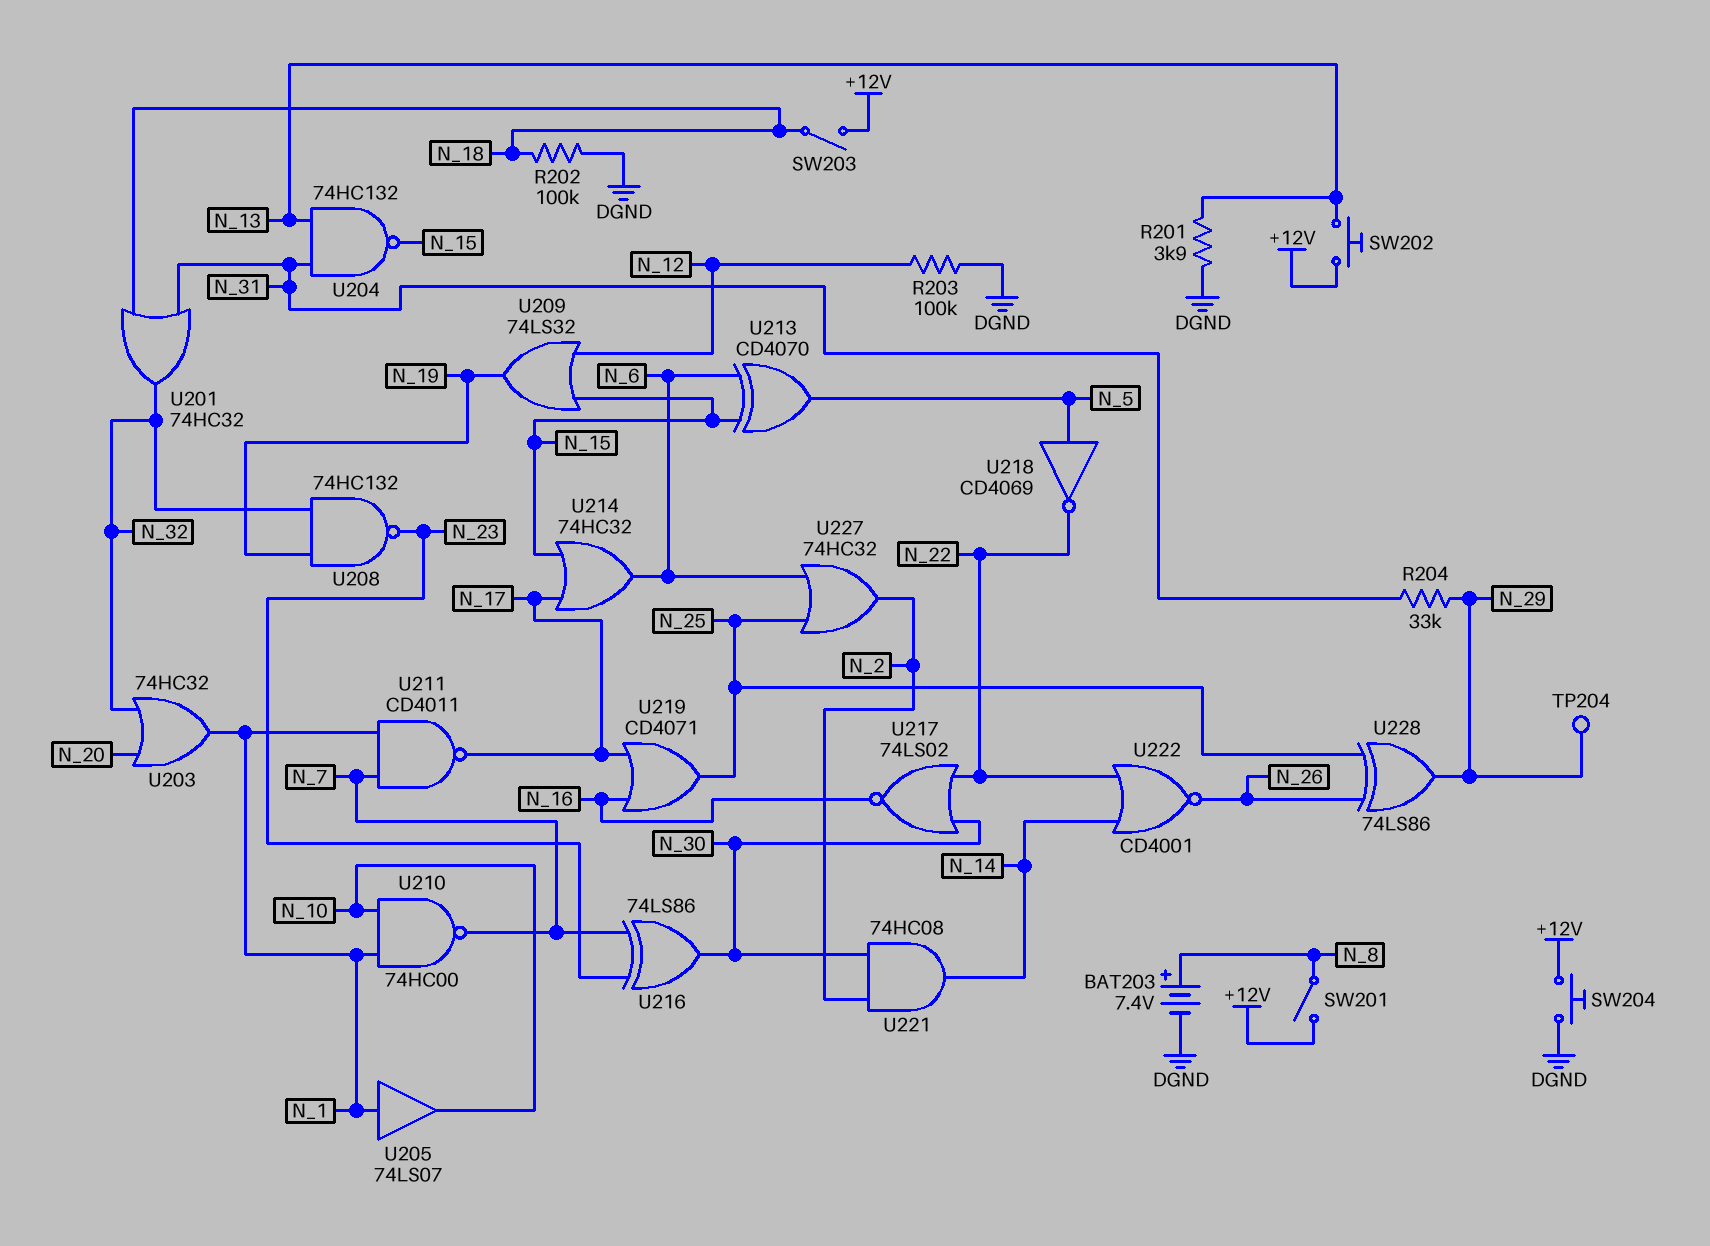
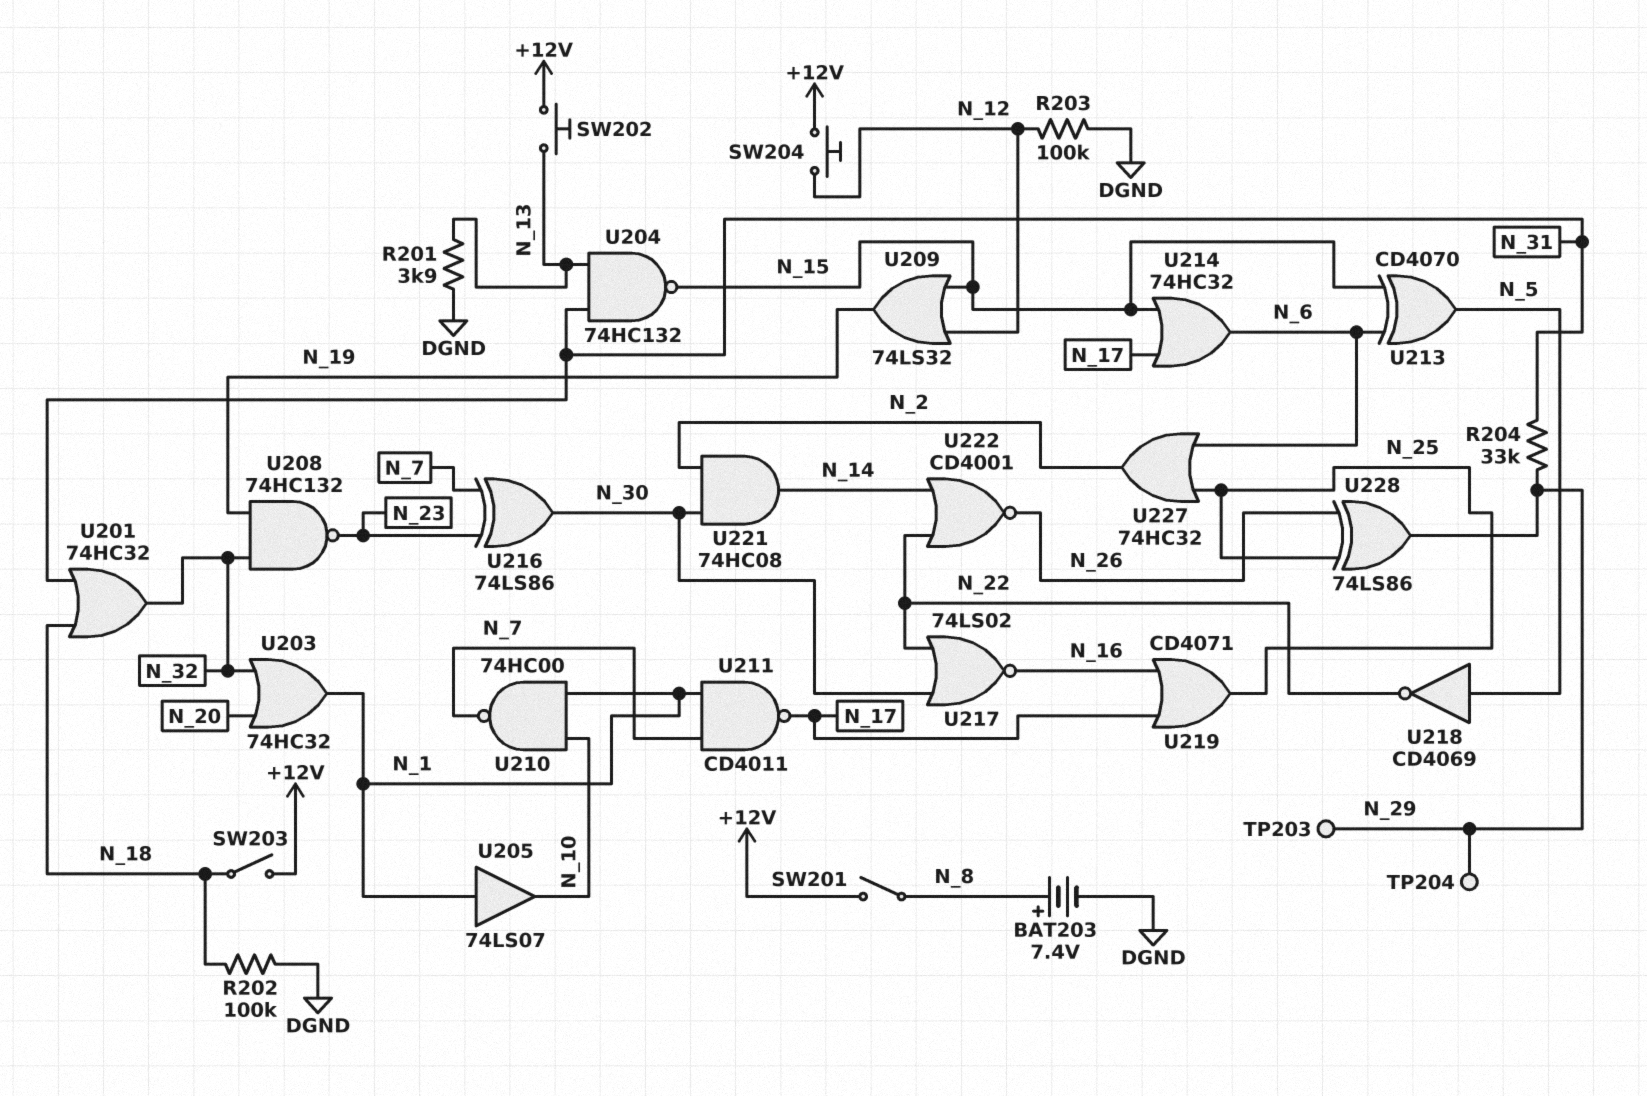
SW204: button (+12V, DGND) -> button (+12V, N_12)
TP203: none -> test point (N_29)

